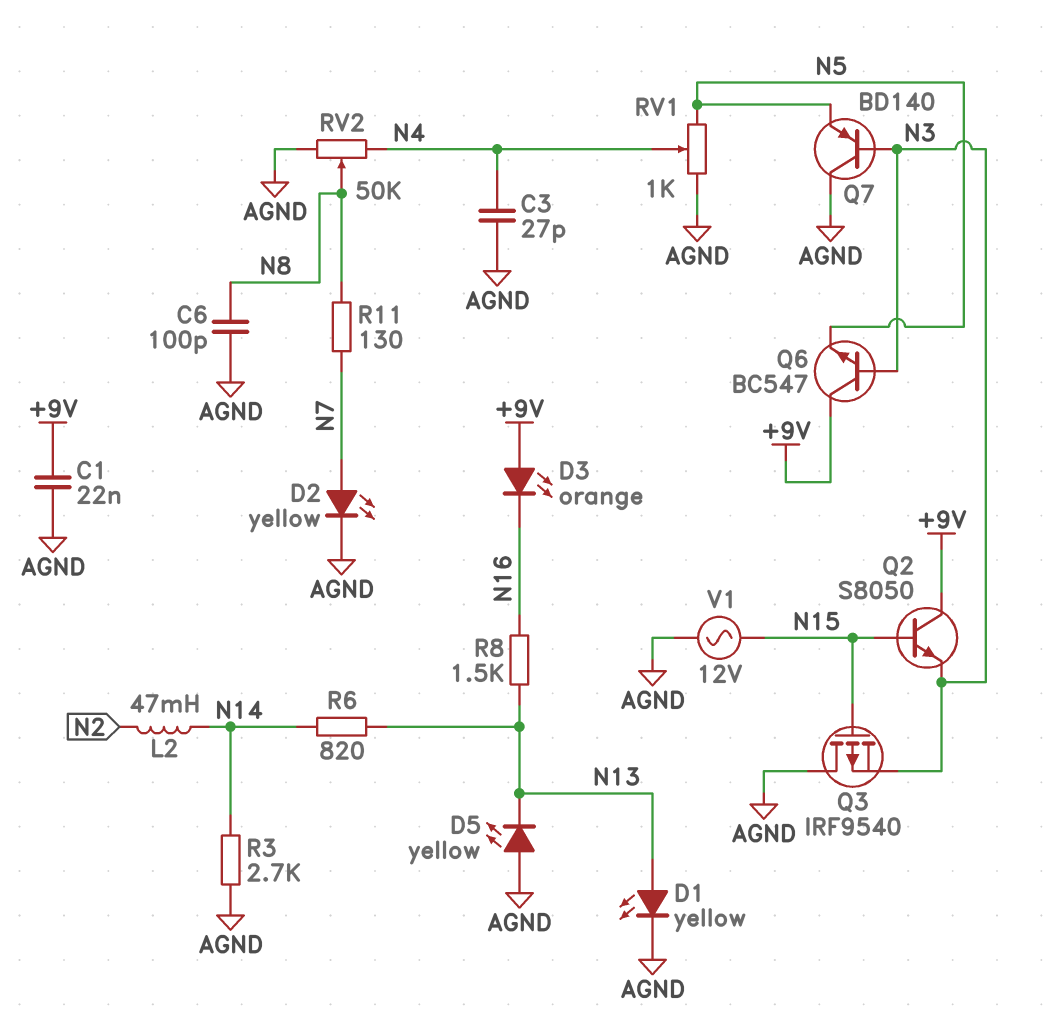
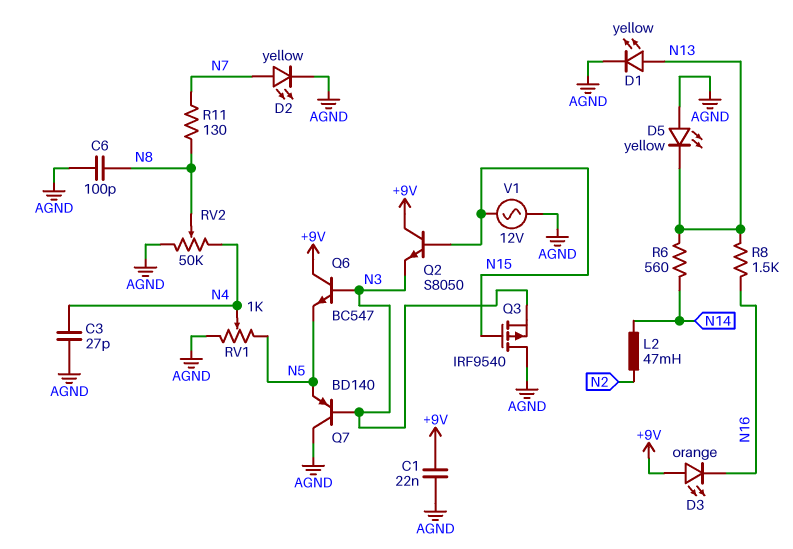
R3: 2.7k (AGND, N14) -> none
R6: 820 (N13, N14) -> 560 (N13, N14)

